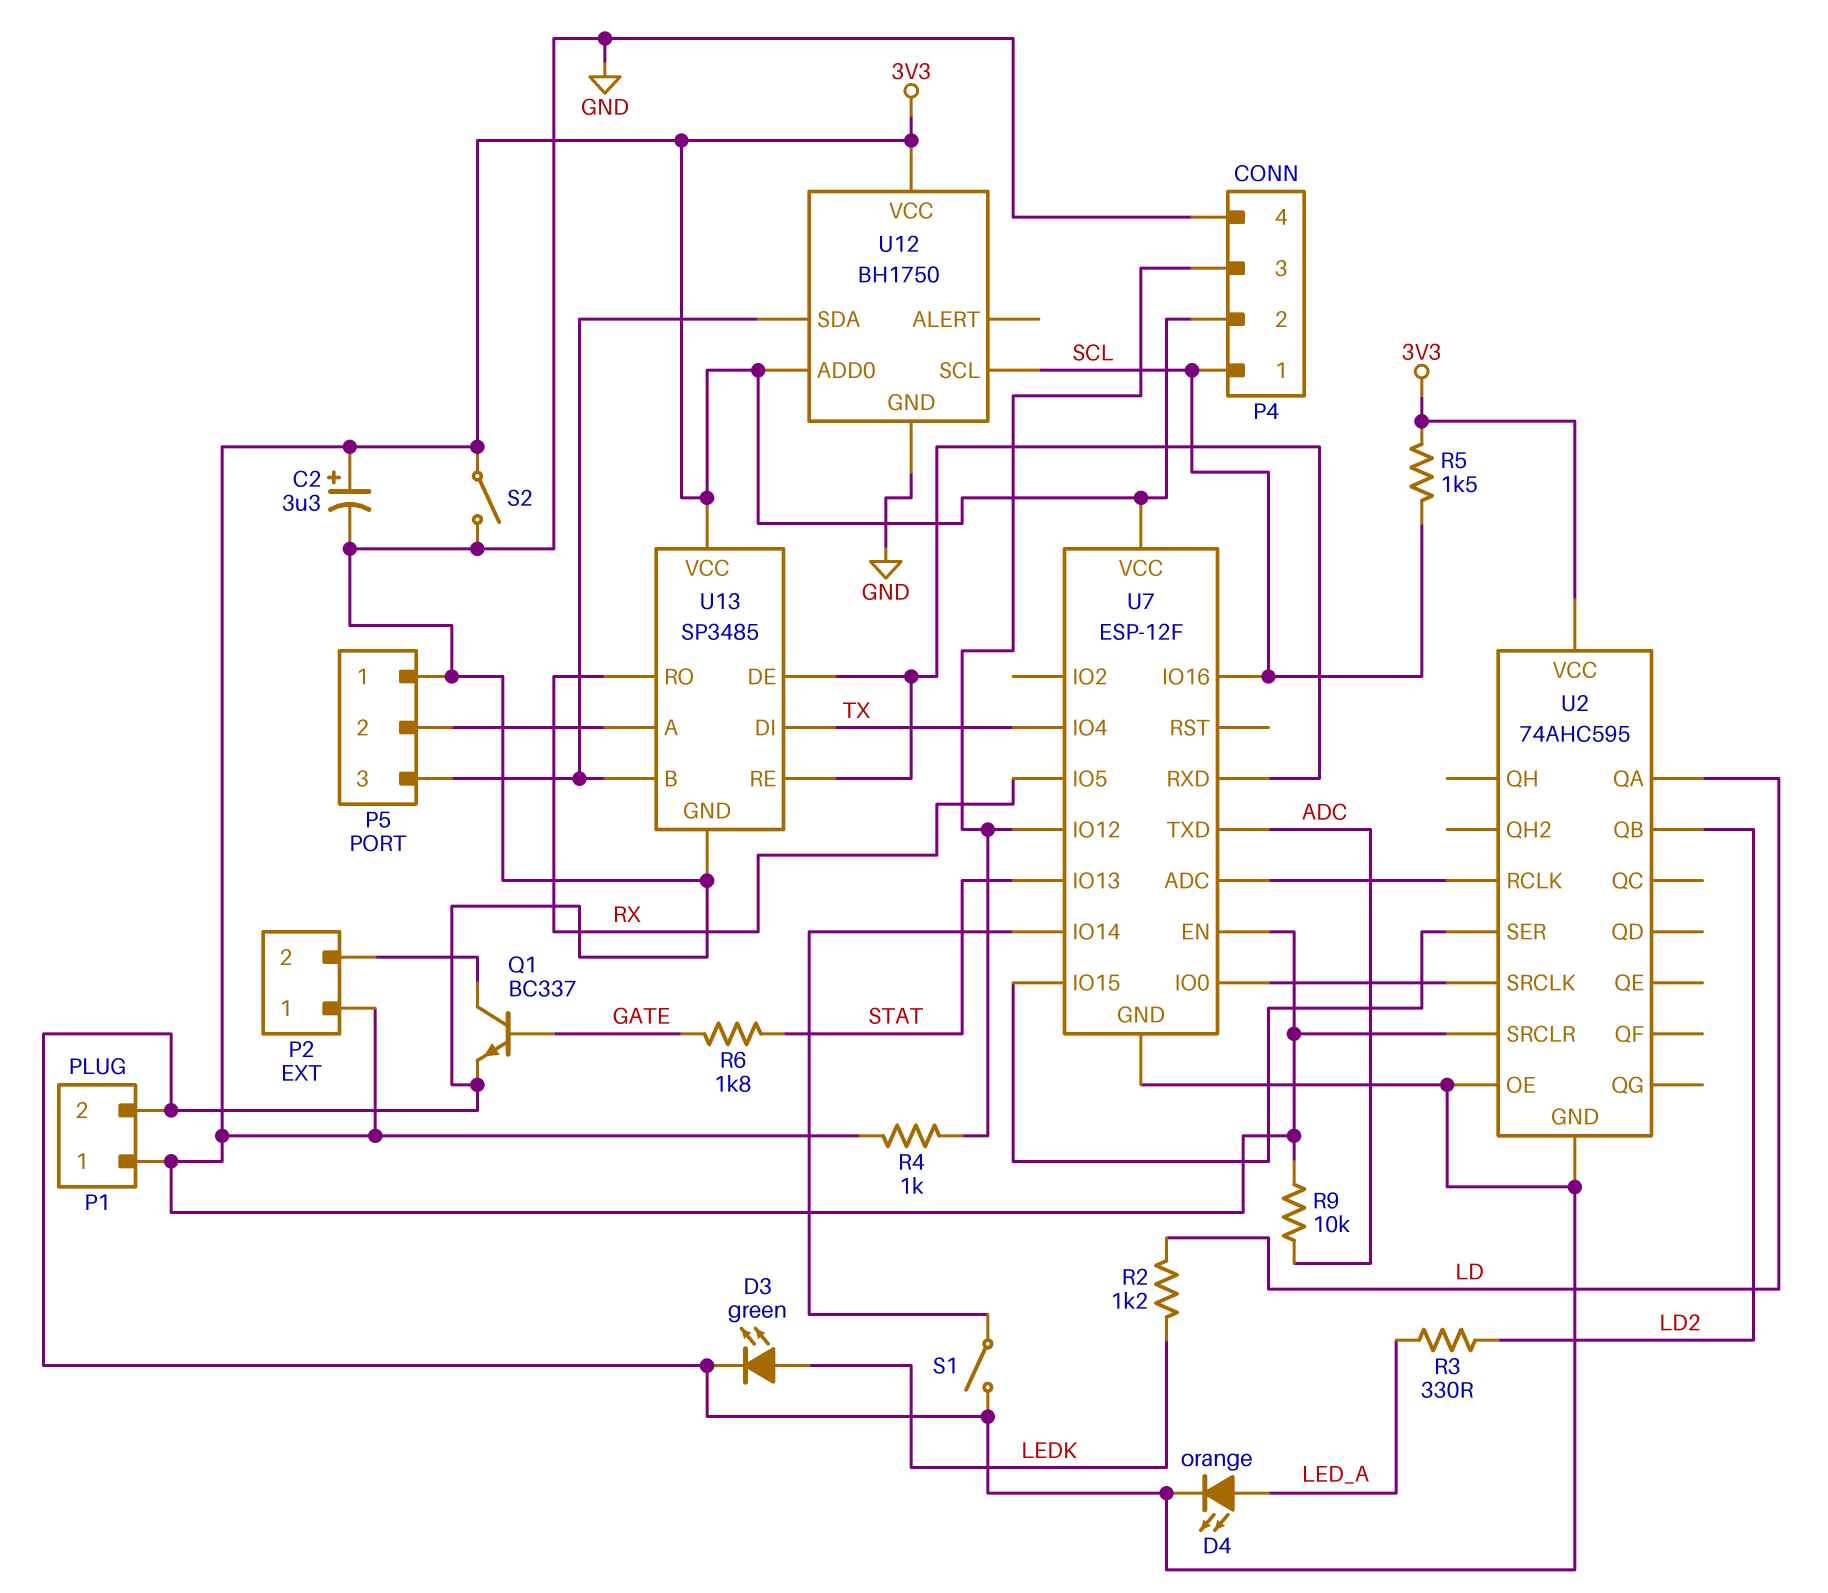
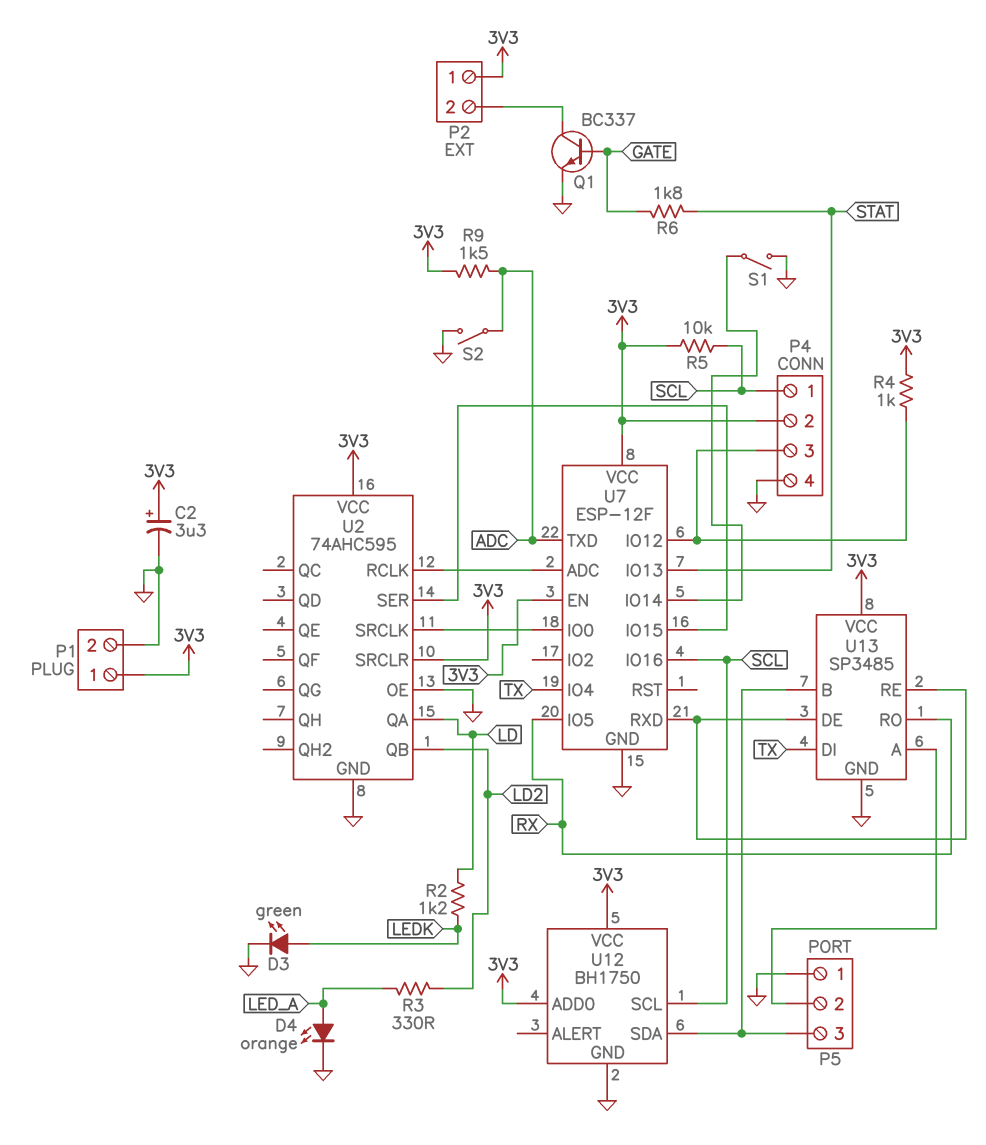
R5: 1.5k (3V3, SCL) -> 10k (3V3, SCL)
R9: 10k (3V3, ADC) -> 1.5k (3V3, ADC)
S2: switch (3V3, GND) -> switch (ADC, GND)

